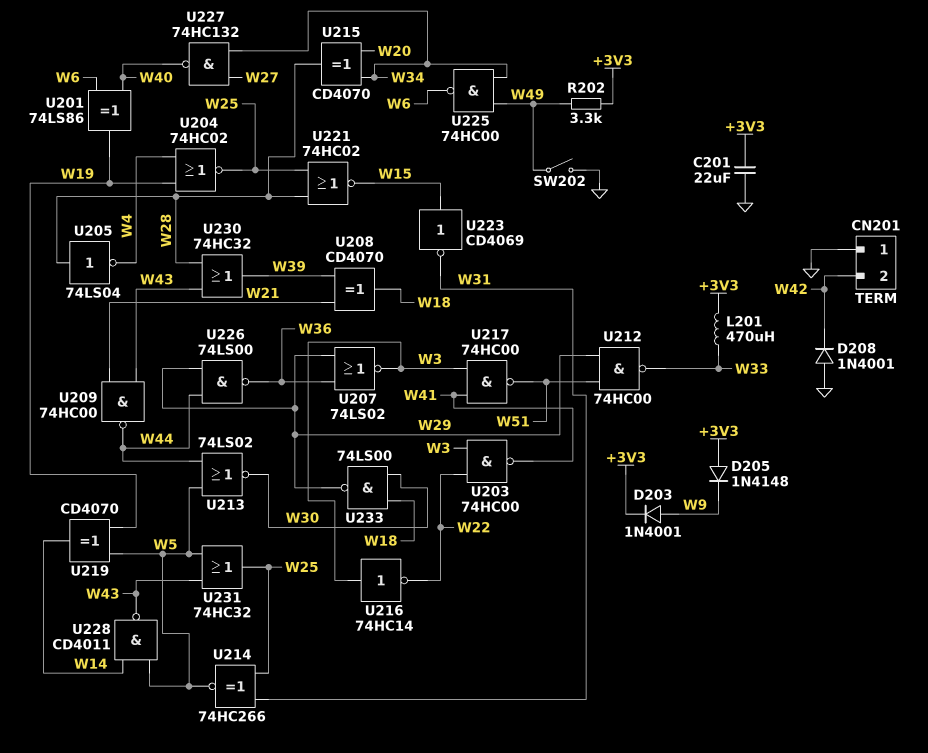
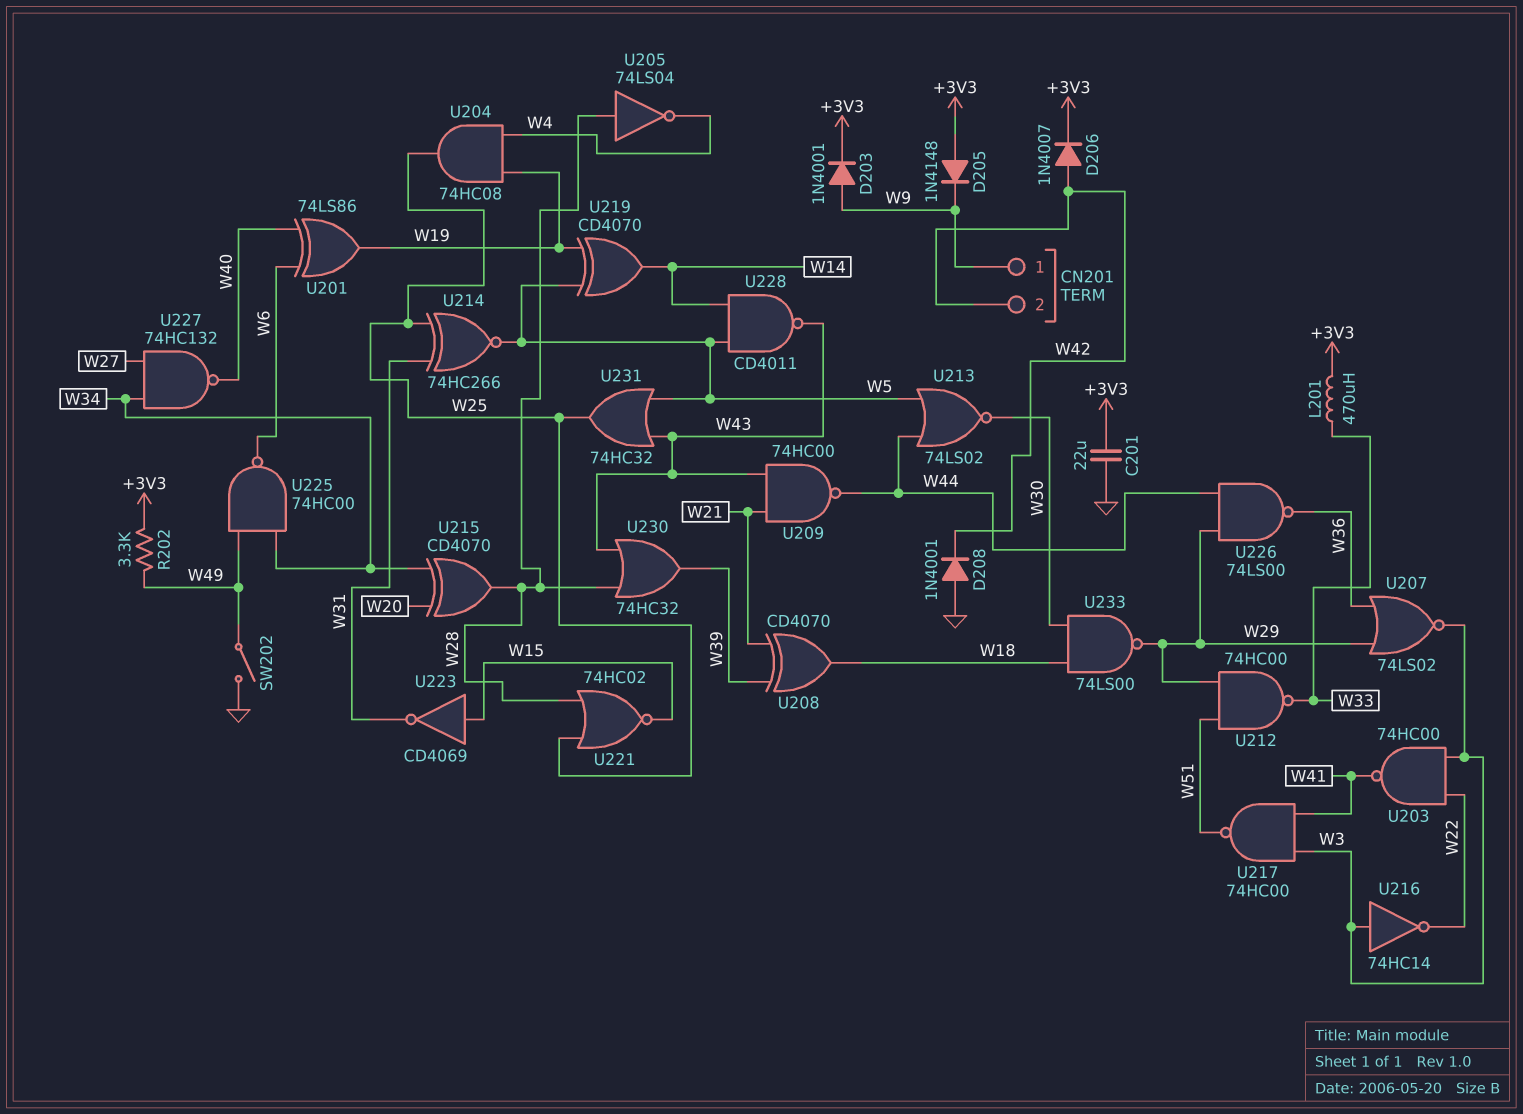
CN201 pin 1: GND -> W9
D206: none -> diode 1N4007 (A W42, K +3V3)
U204: NOR 74HC02 (in W4, in W19, out W25) -> AND 74HC08 (in W4, in W19, out W25)

